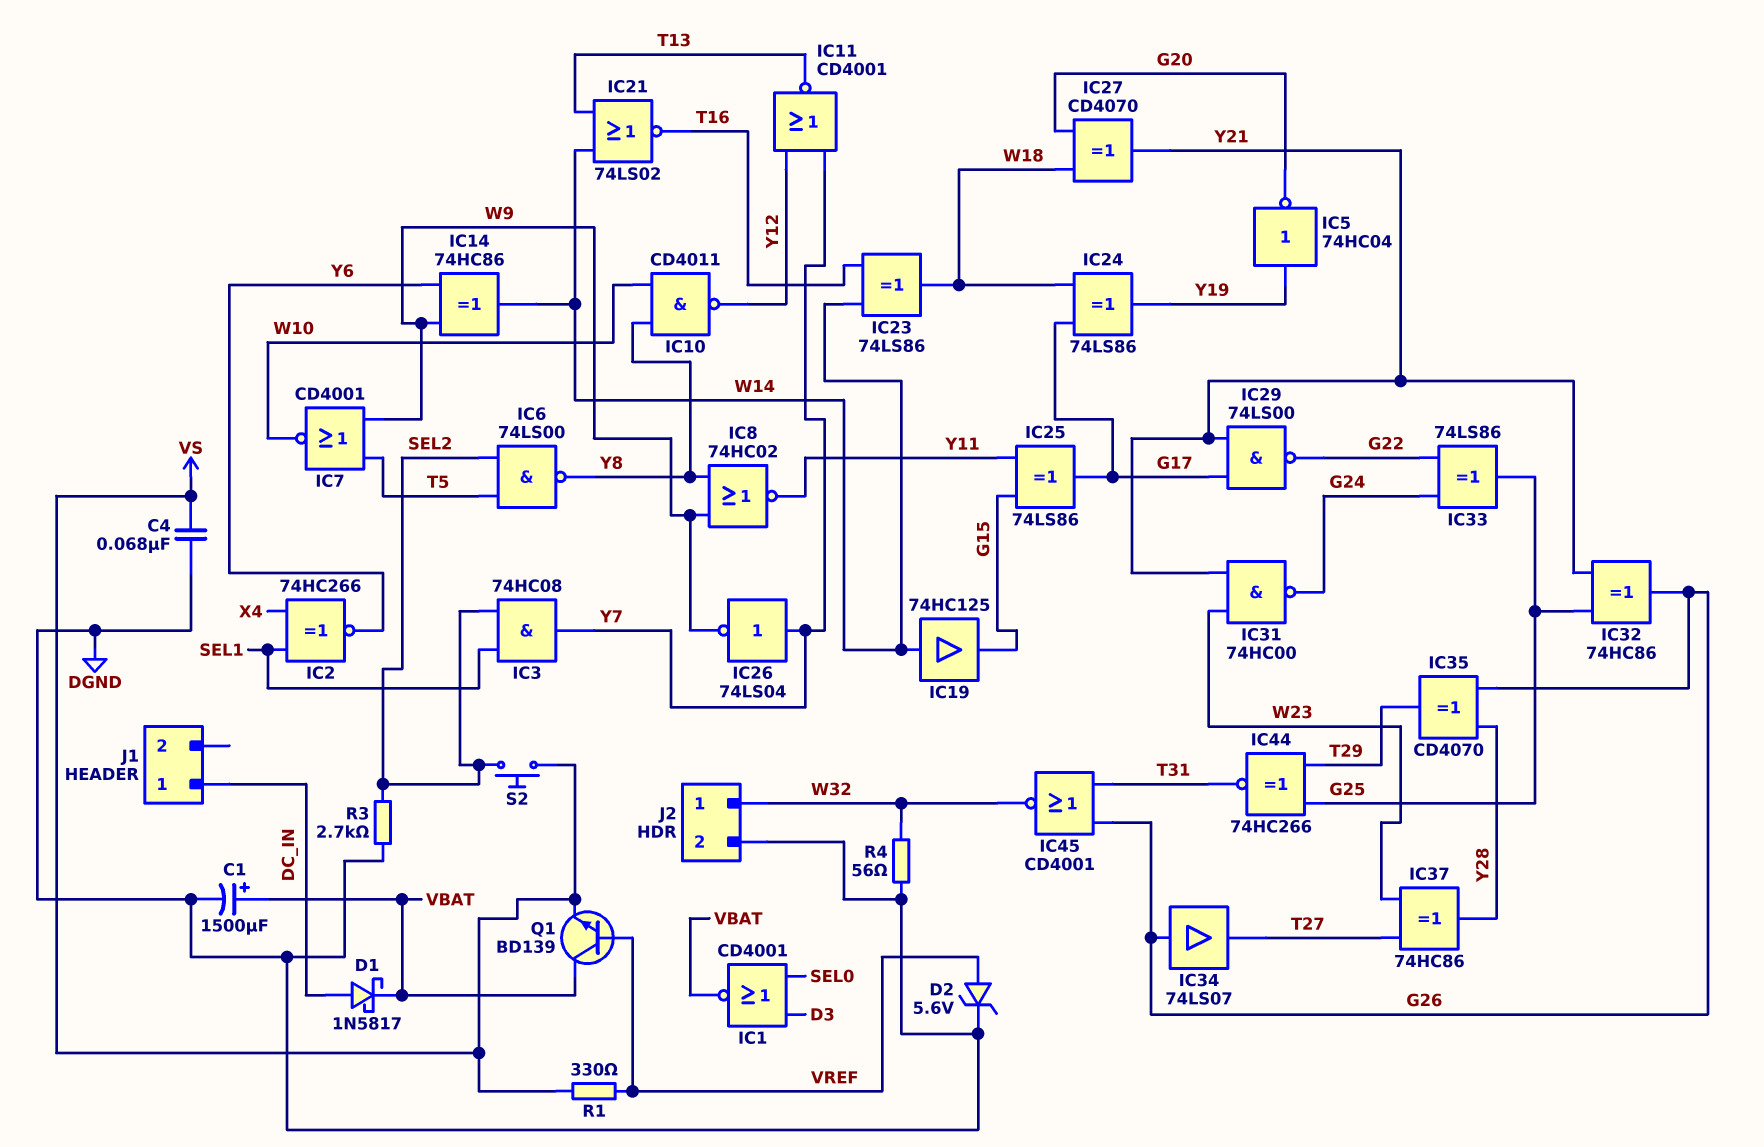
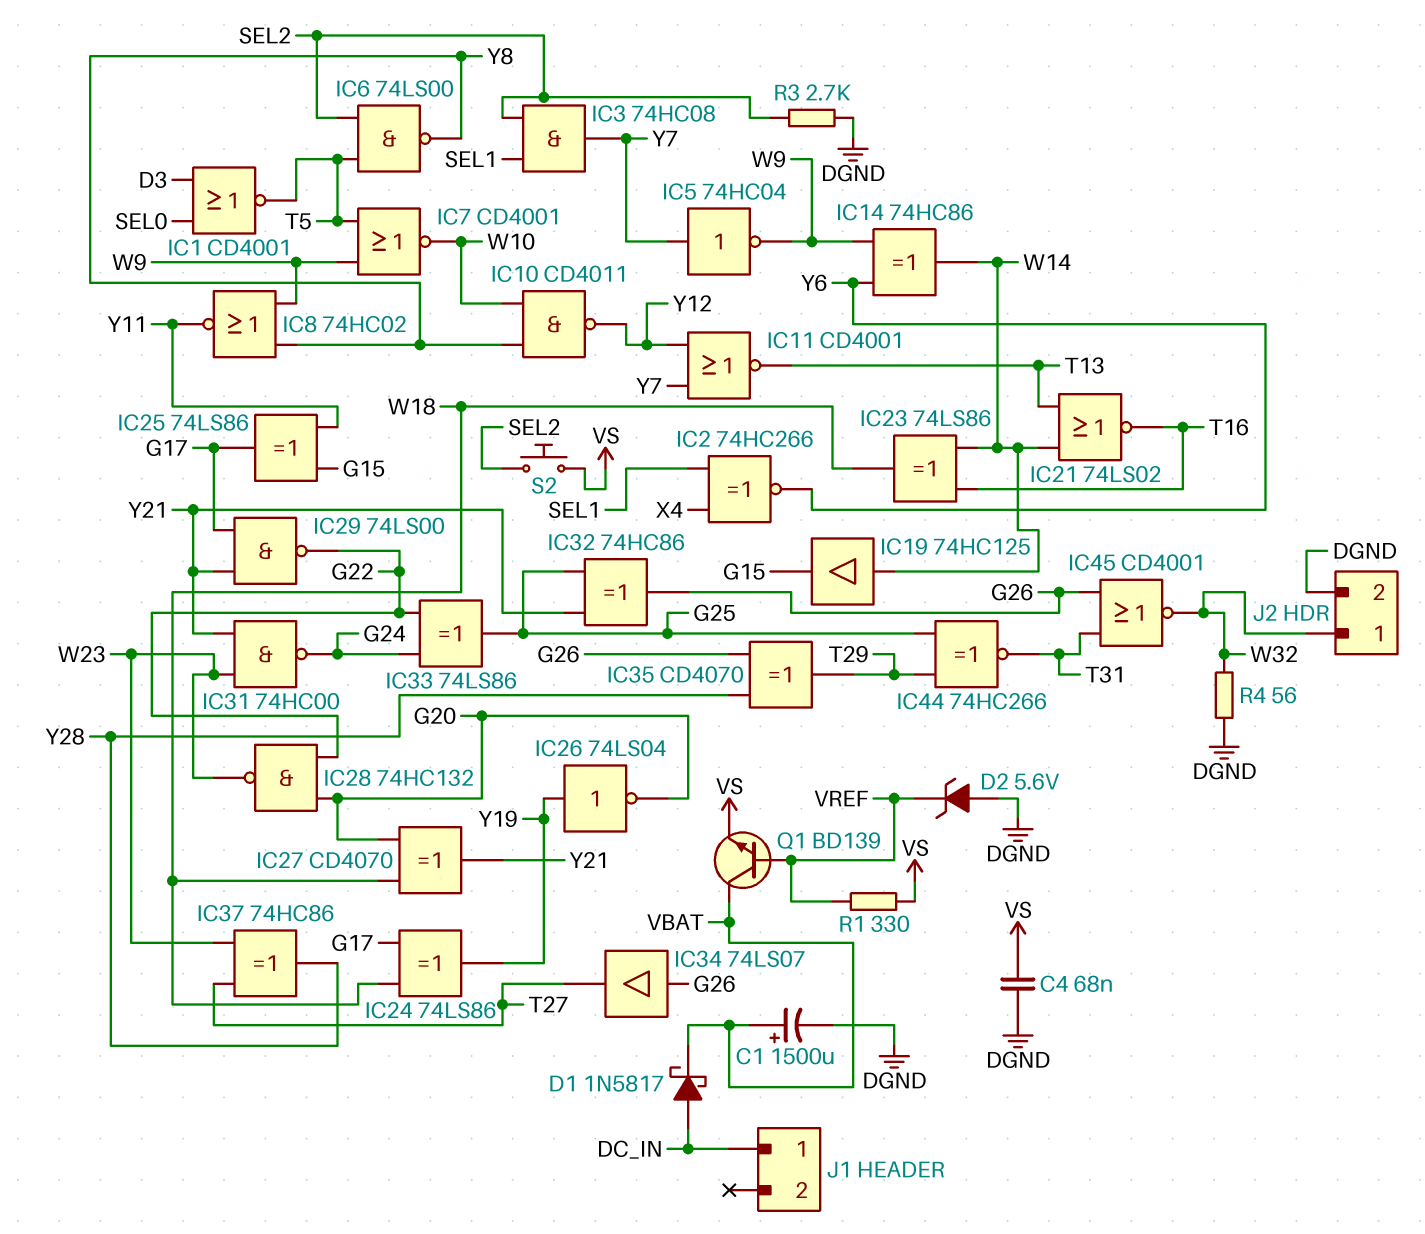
D2: zener 5.6V (A VREF, K DGND) -> zener 5.6V (A DGND, K VREF)
IC1: NOR CD4001 (in D3, in SEL0, out VBAT) -> NOR CD4001 (in D3, in SEL0, out T5)
IC5: NOT 74HC04 (in Y19, out G20) -> NOT 74HC04 (in Y7, out W9)
IC26: NOT 74LS04 (in Y7, out W9) -> NOT 74LS04 (in Y19, out G20)
IC28: none -> NAND 74HC132 (in G20, in G22, out W23)

